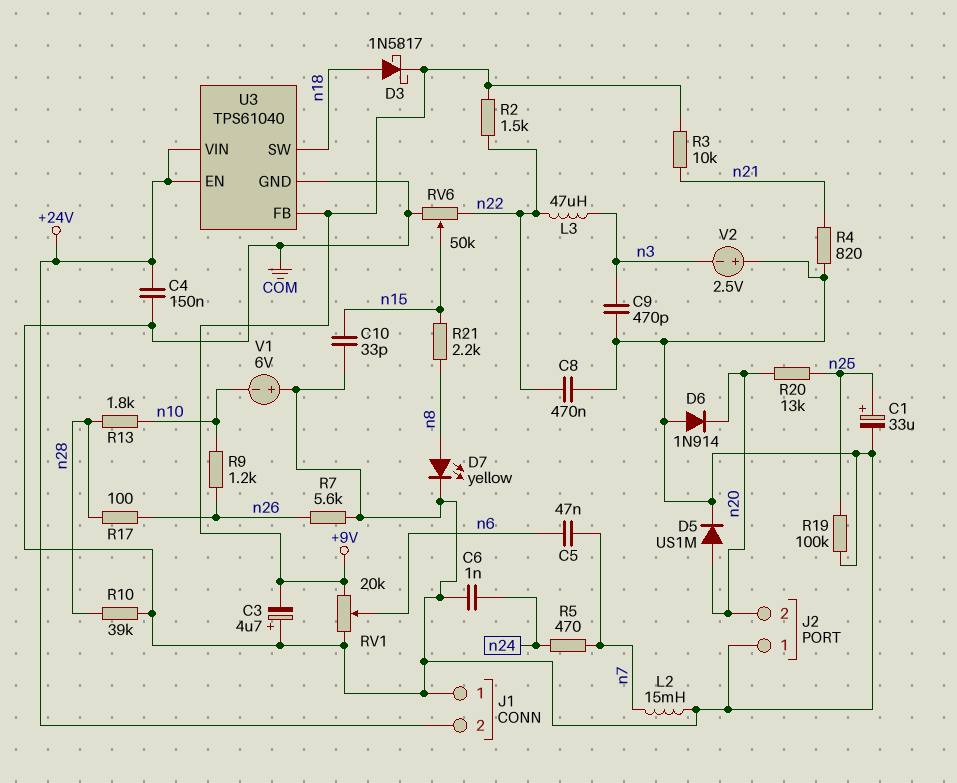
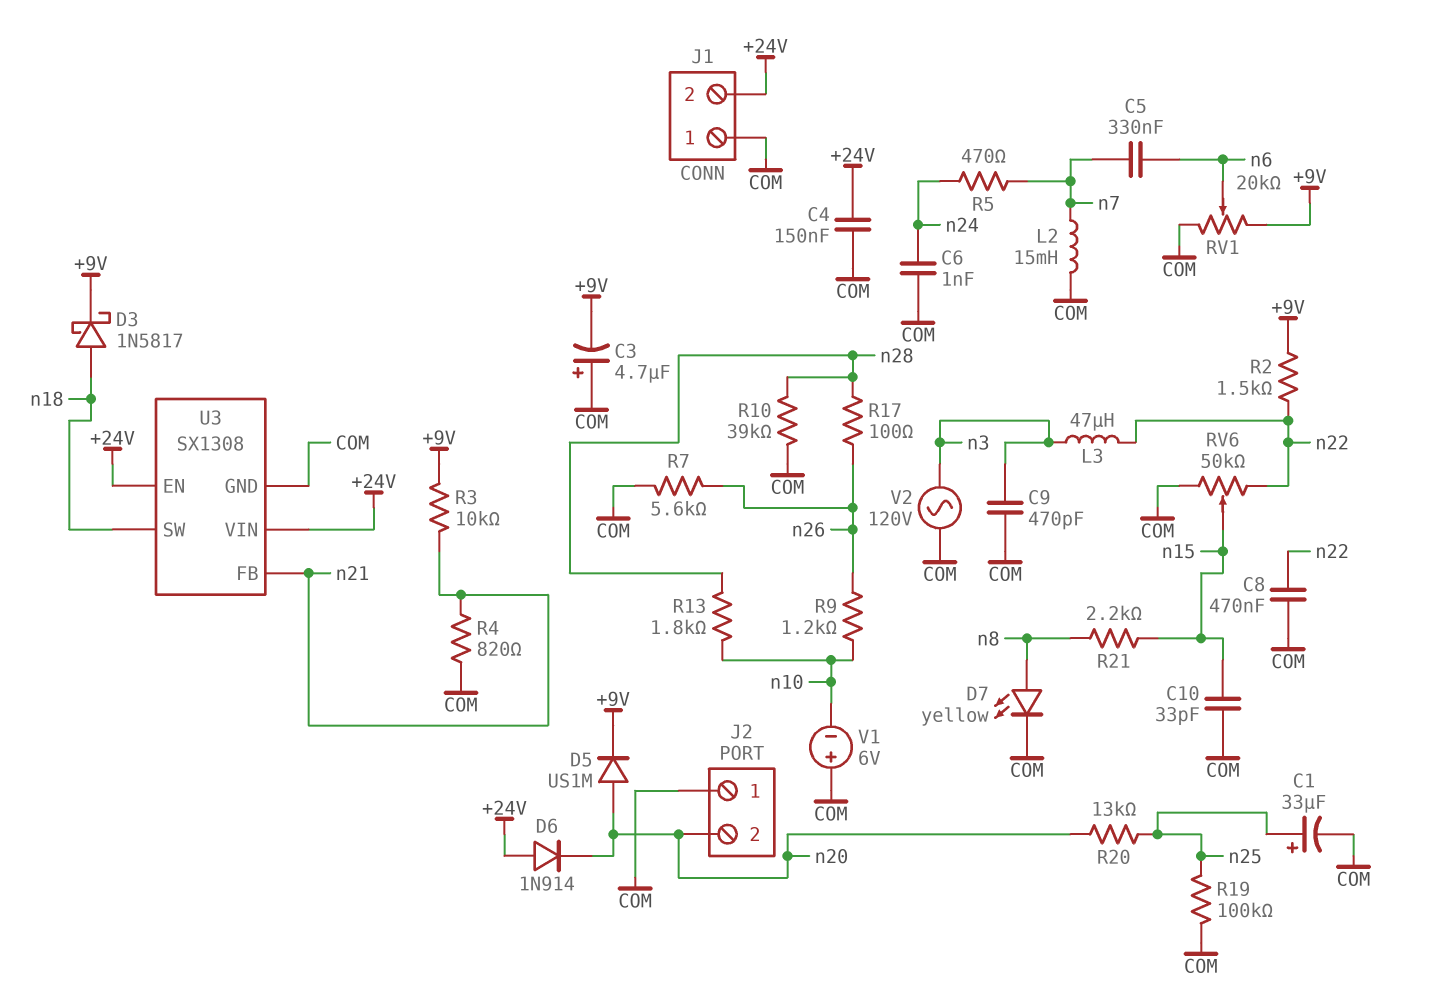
C5: 47nF (n6, n7) -> 330nF (n6, n7)
D5: diode US1M (A n20, K COM) -> diode US1M (A n20, K +9V)
D6: diode 1N914 (A COM, K n20) -> diode 1N914 (A +24V, K n20)
U3: TPS61040 -> SX1308
U3 pin FB: +9V -> n21
V2: 2.5V (plus COM, minus n3) -> AC 120V (COM, n3)

